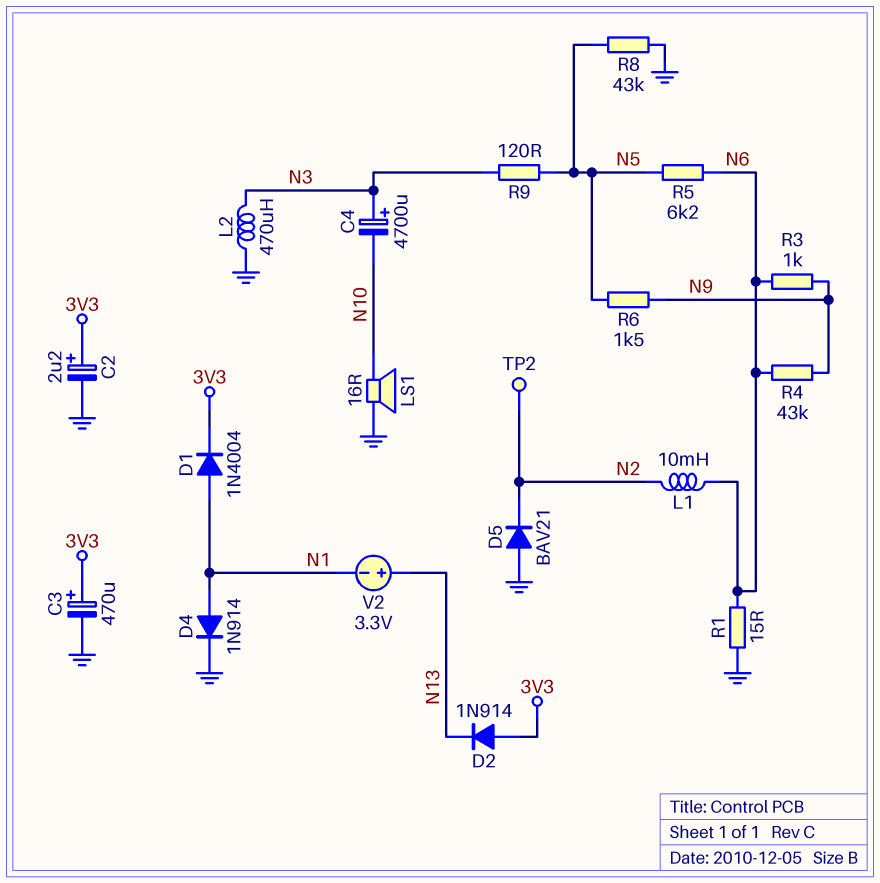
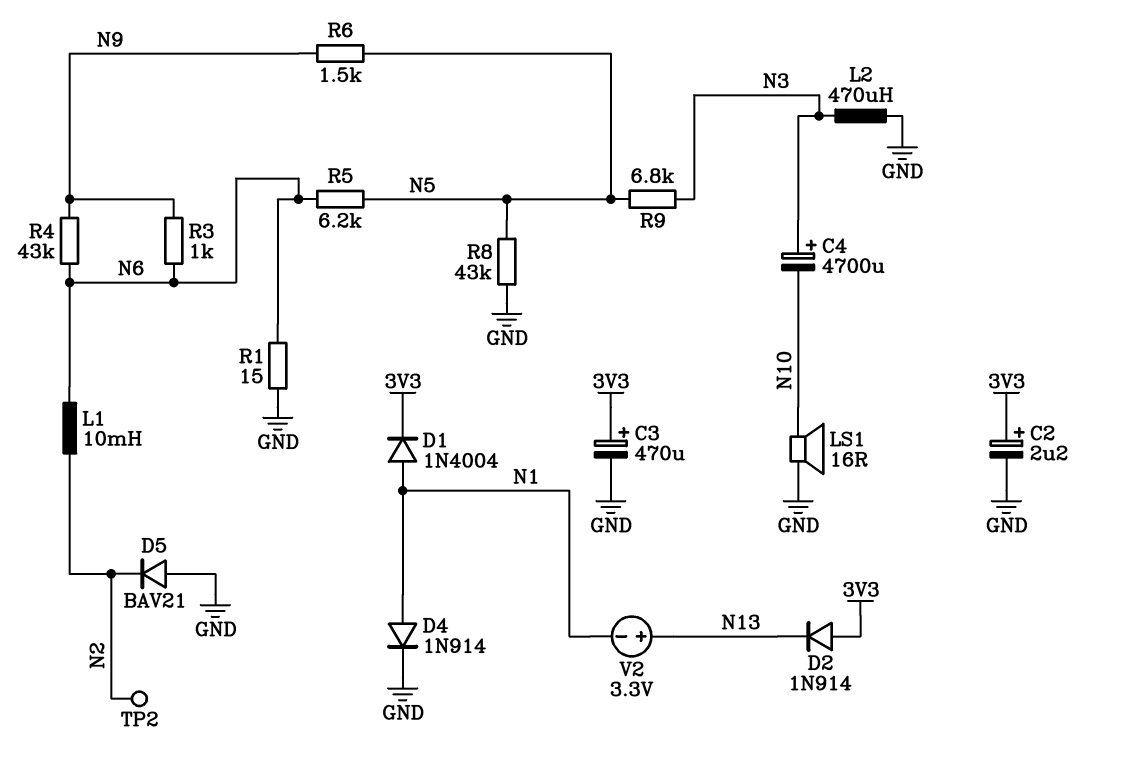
R9: 120 (N3, N5) -> 6.8k (N3, N5)

